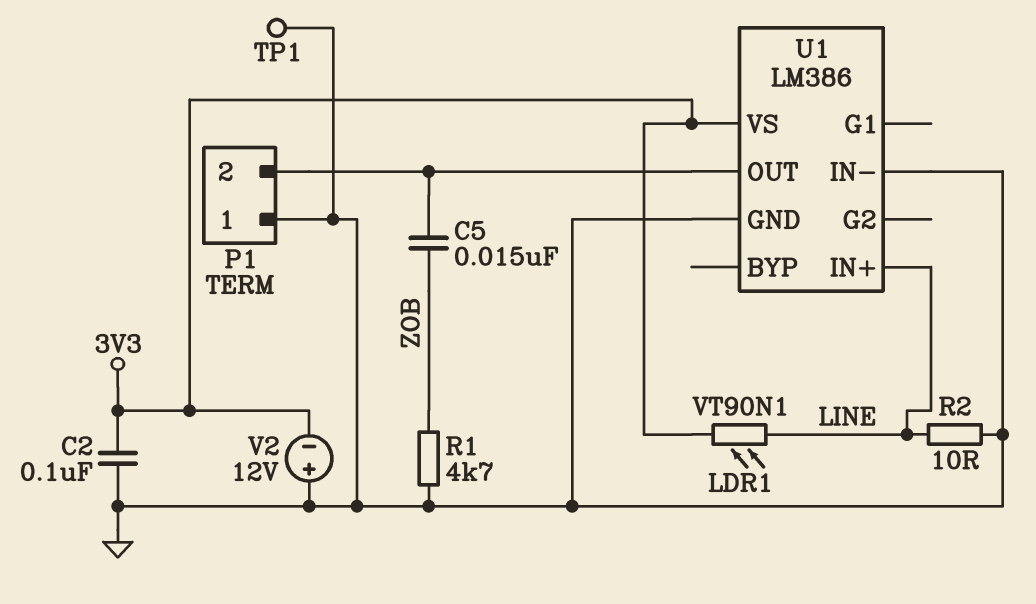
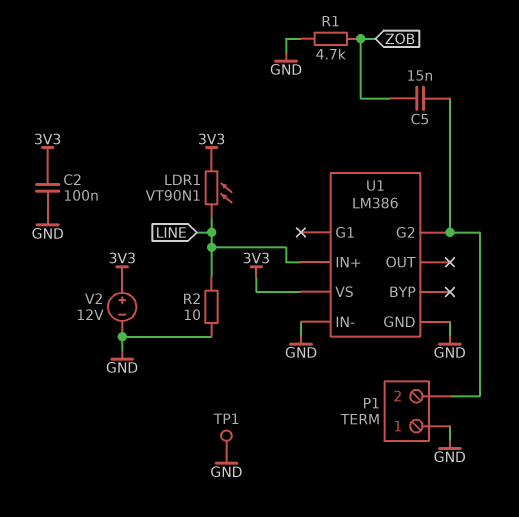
U1 pin G2: none -> P1/2
U1 pin OUT: P1/2 -> none
V2: 12V (plus GND, minus 3V3) -> 12V (plus 3V3, minus GND)

